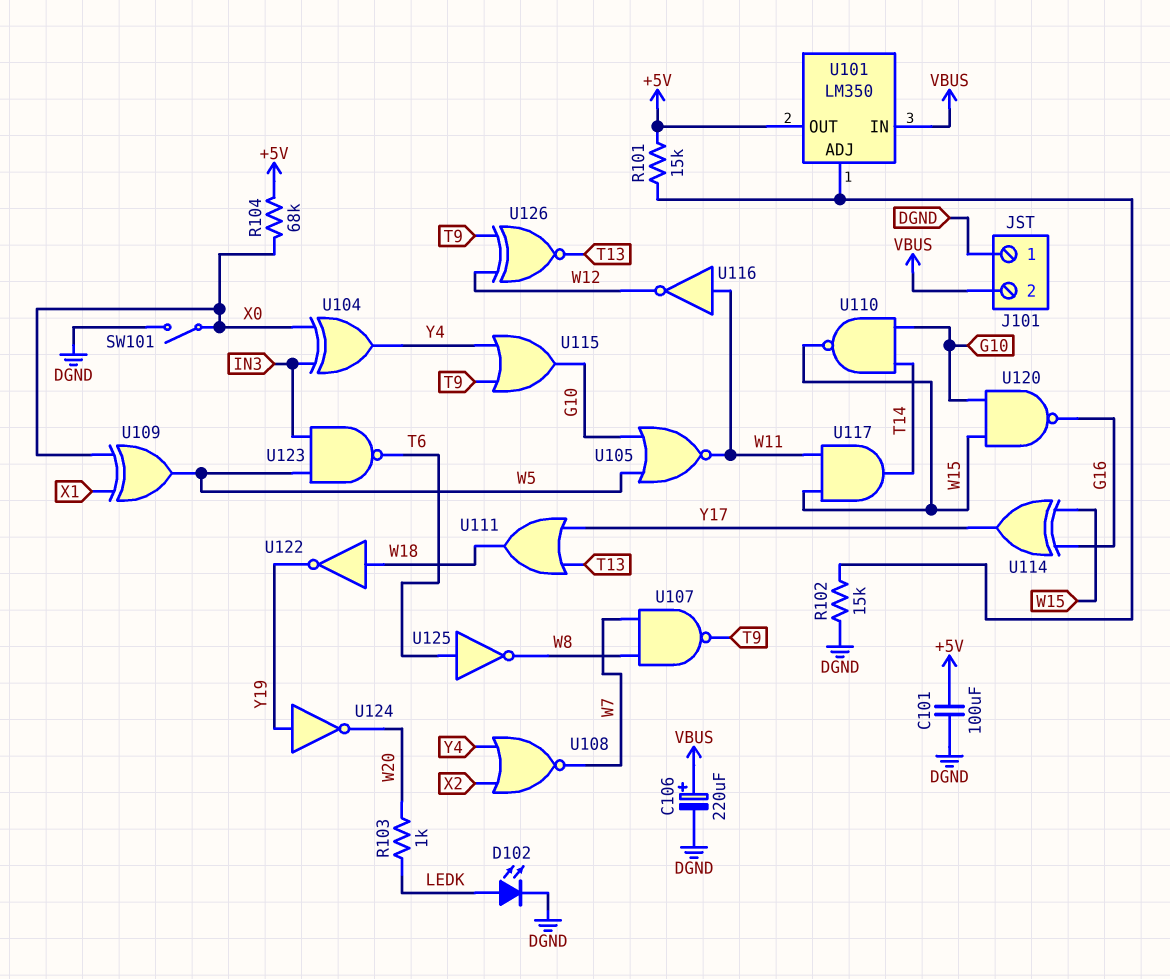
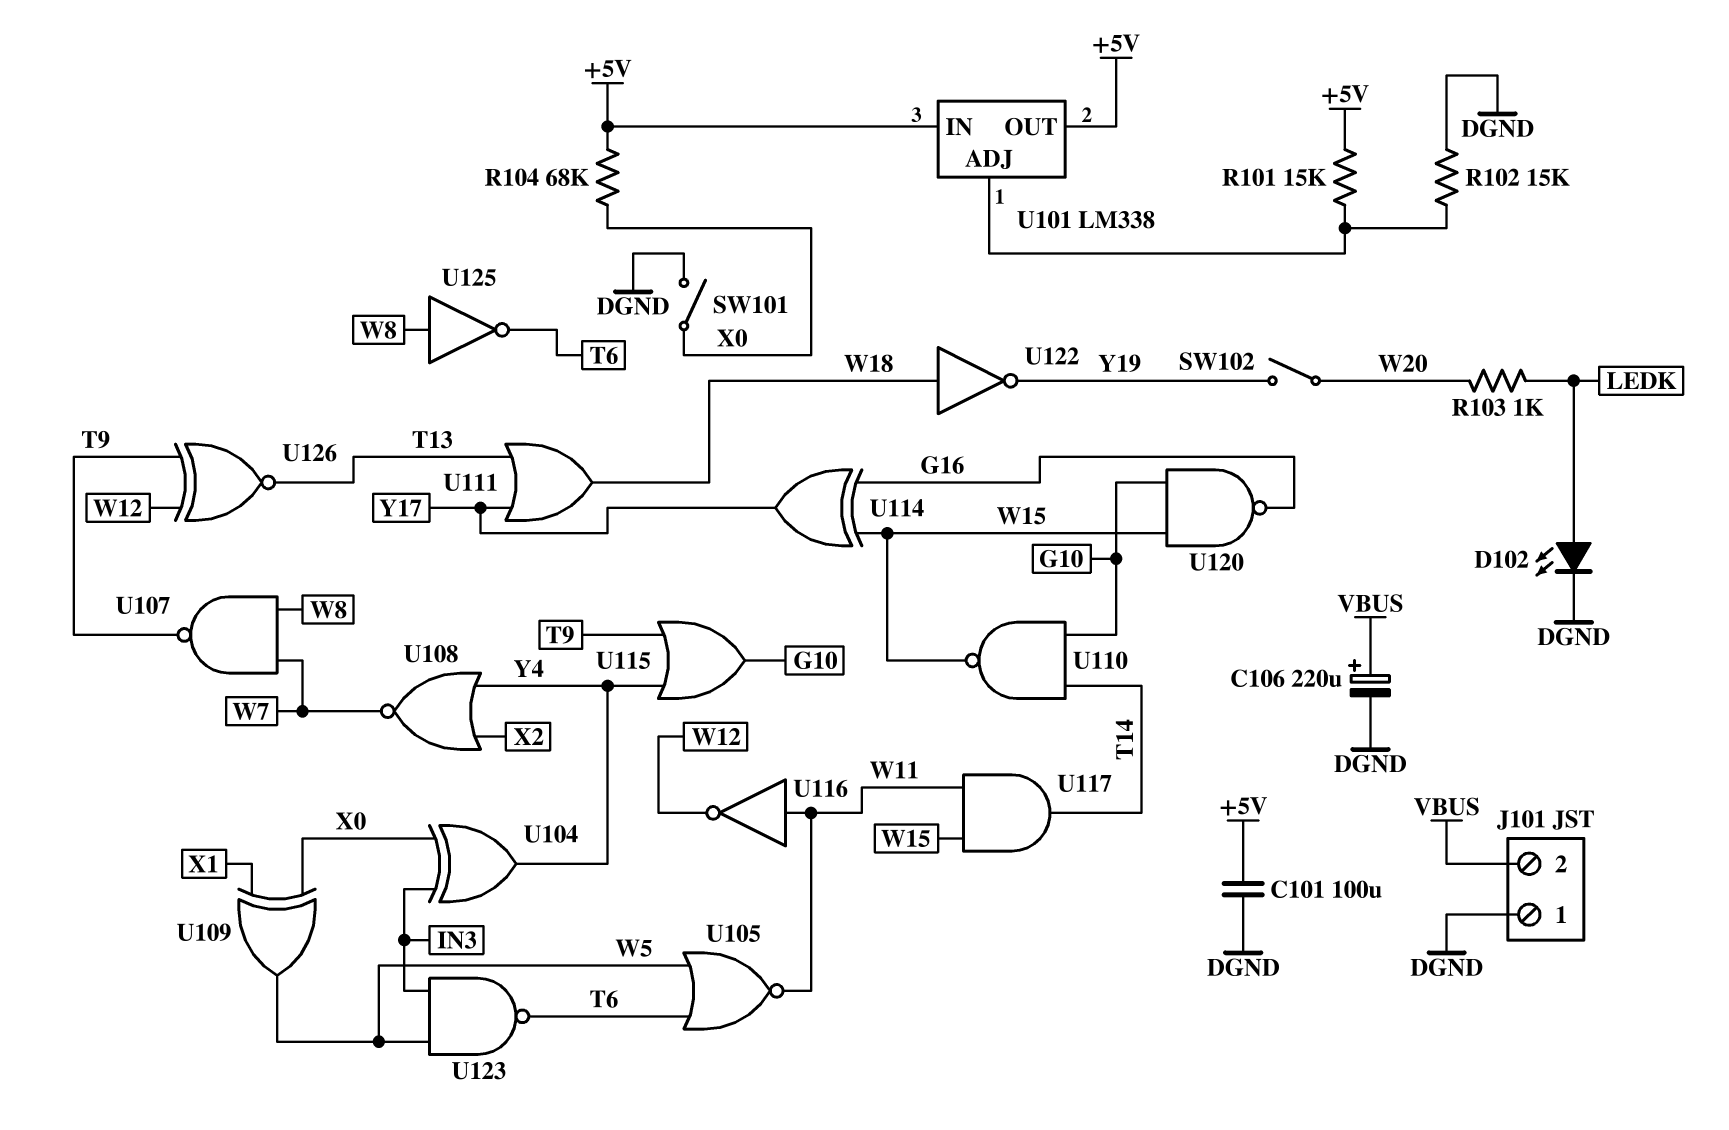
SW102: none -> switch (W20, Y19)
U101: LM350 -> LM338
U101 pin IN: VBUS -> +5V
U105: NOR (in G10, in W5, out W11) -> NOR (in T6, in W5, out W11)
U124: NOT (in Y19, out W20) -> none
U125: NOT (in T6, out W8) -> NOT (in W8, out T6)

